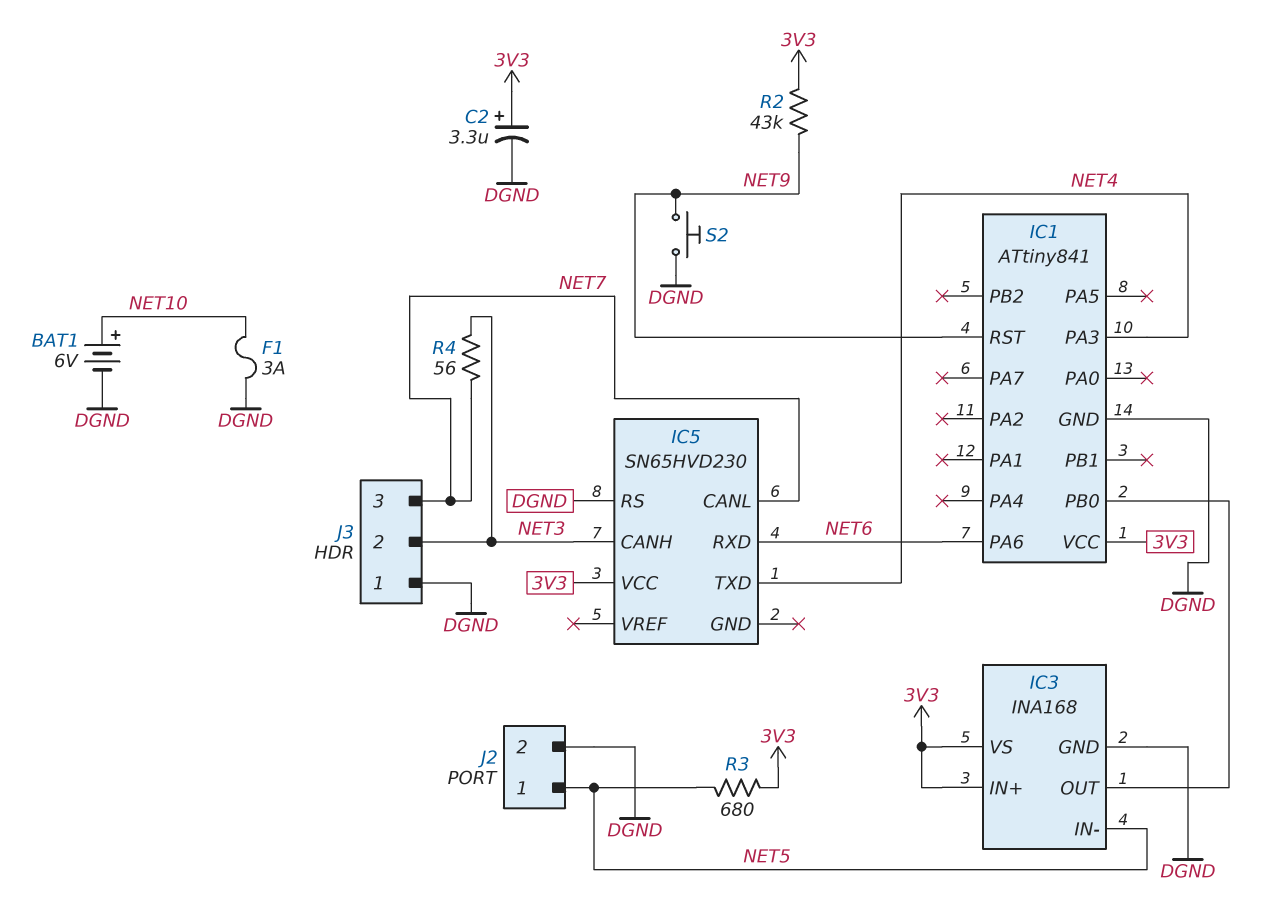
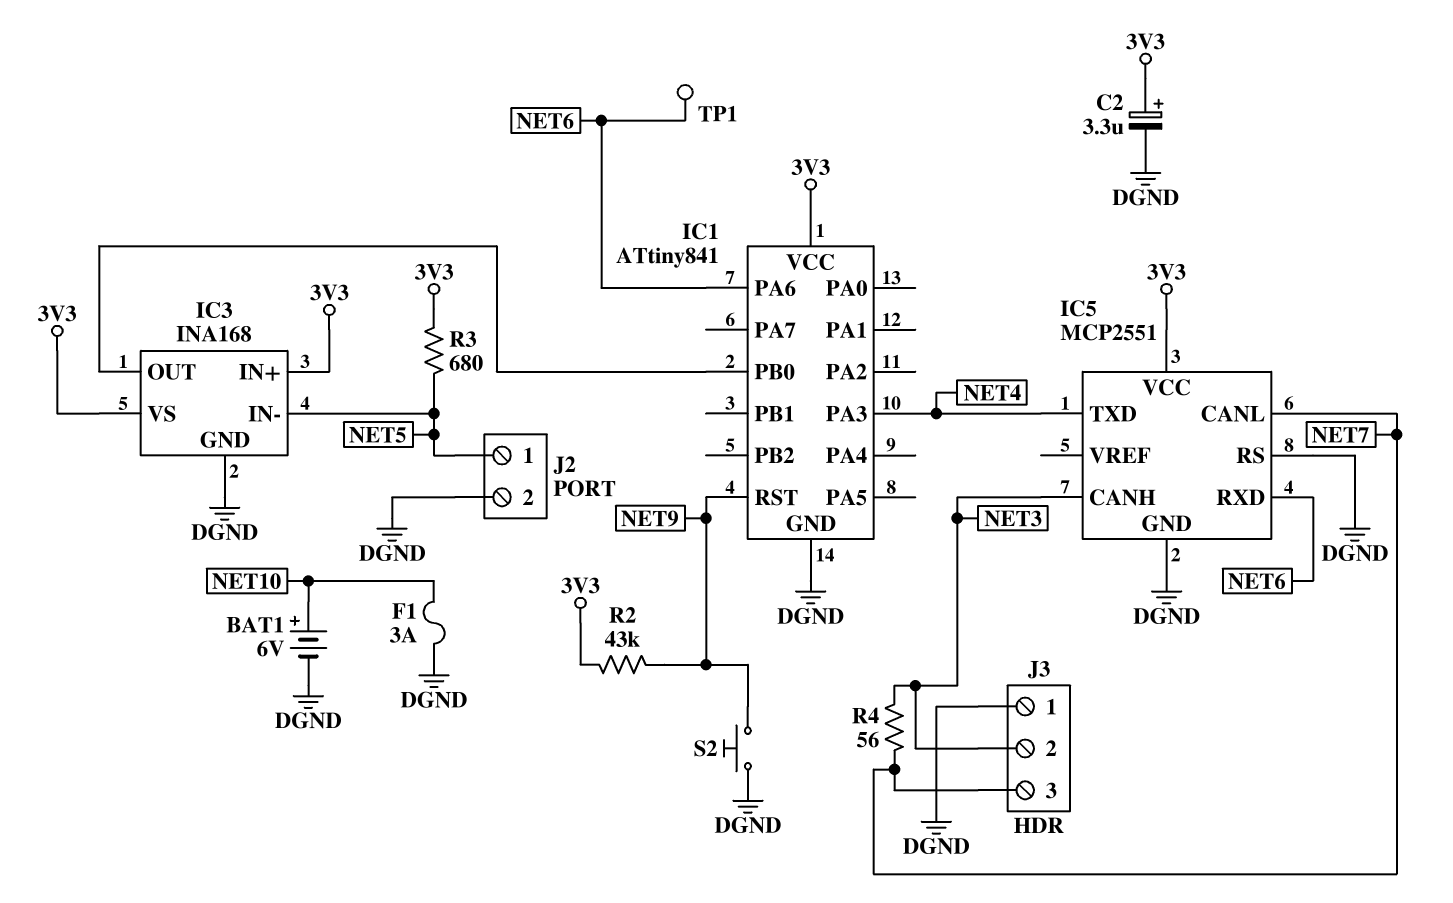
IC5: SN65HVD230 -> MCP2551
IC5 pin GND: none -> DGND
TP1: none -> test point (NET6)

